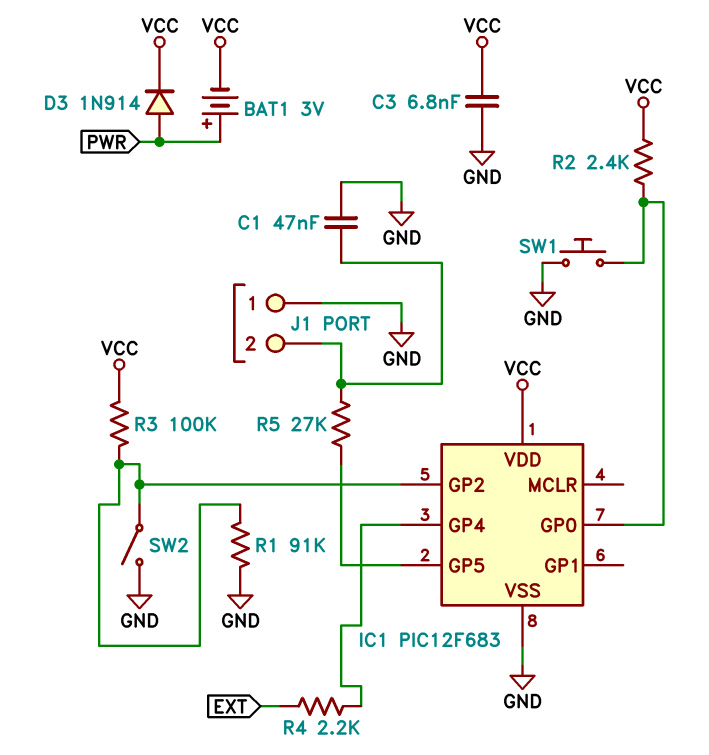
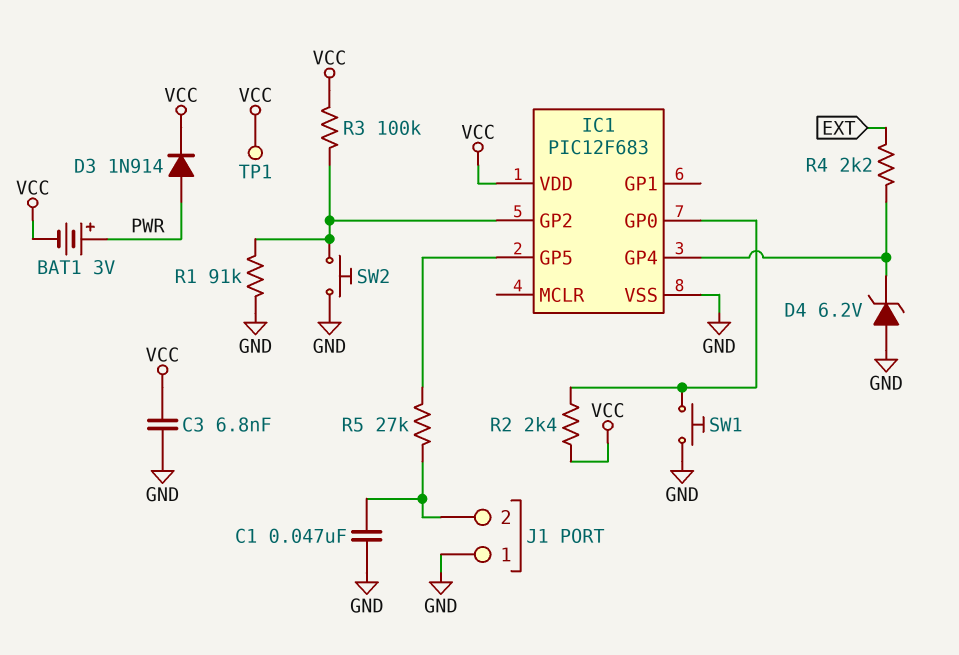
D4: none -> zener 6.2V (A GND, K IC1/GP4)
SW2: switch (GND, IC1/GP2) -> button (GND, IC1/GP2)
TP1: none -> test point (VCC)

